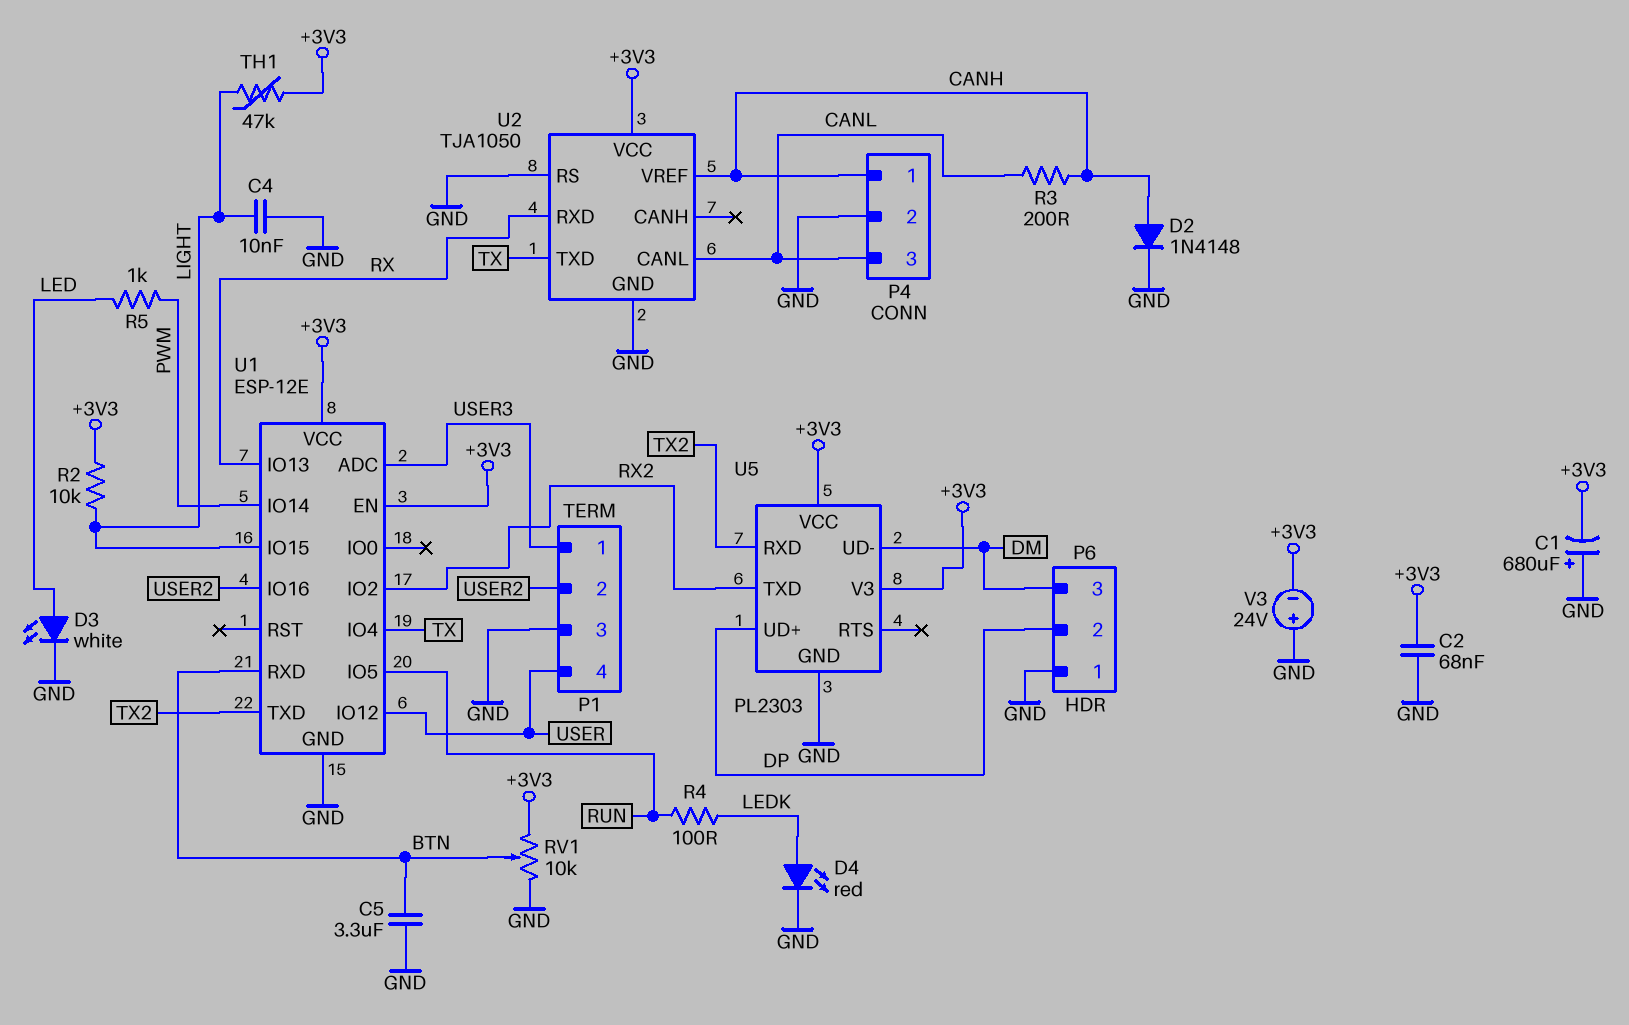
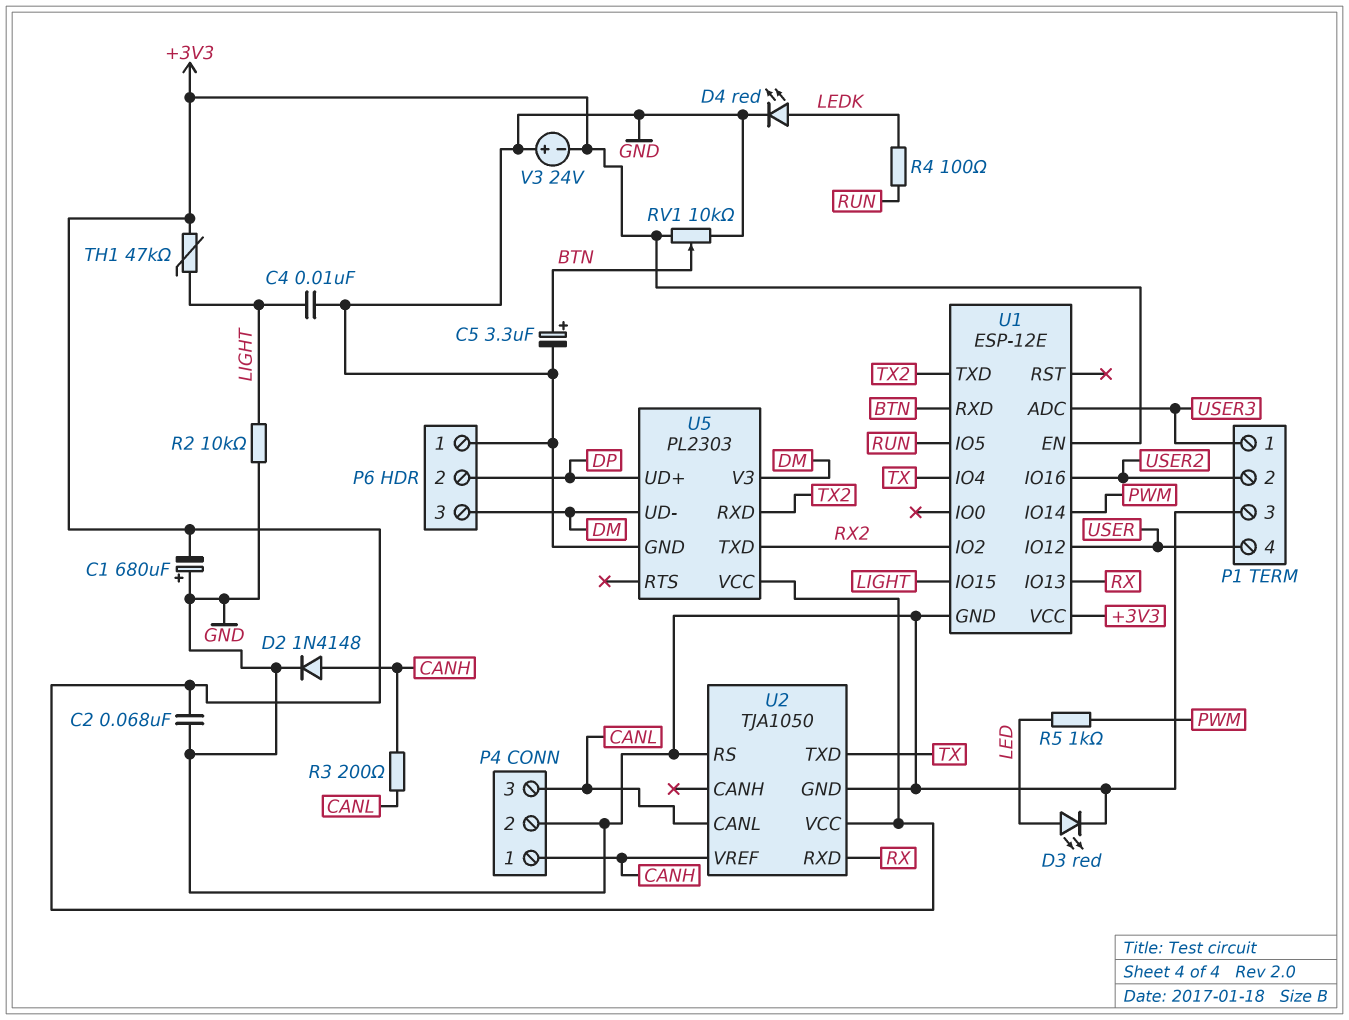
C5: 3.3uF (BTN, GND) -> 3.3uF (plus BTN, minus GND)
D3: LED white (A LED, K GND) -> LED red (A LED, K GND)
R2: 10k (+3V3, LIGHT) -> 10k (GND, LIGHT)
U5 pin V3: +3V3 -> DM

